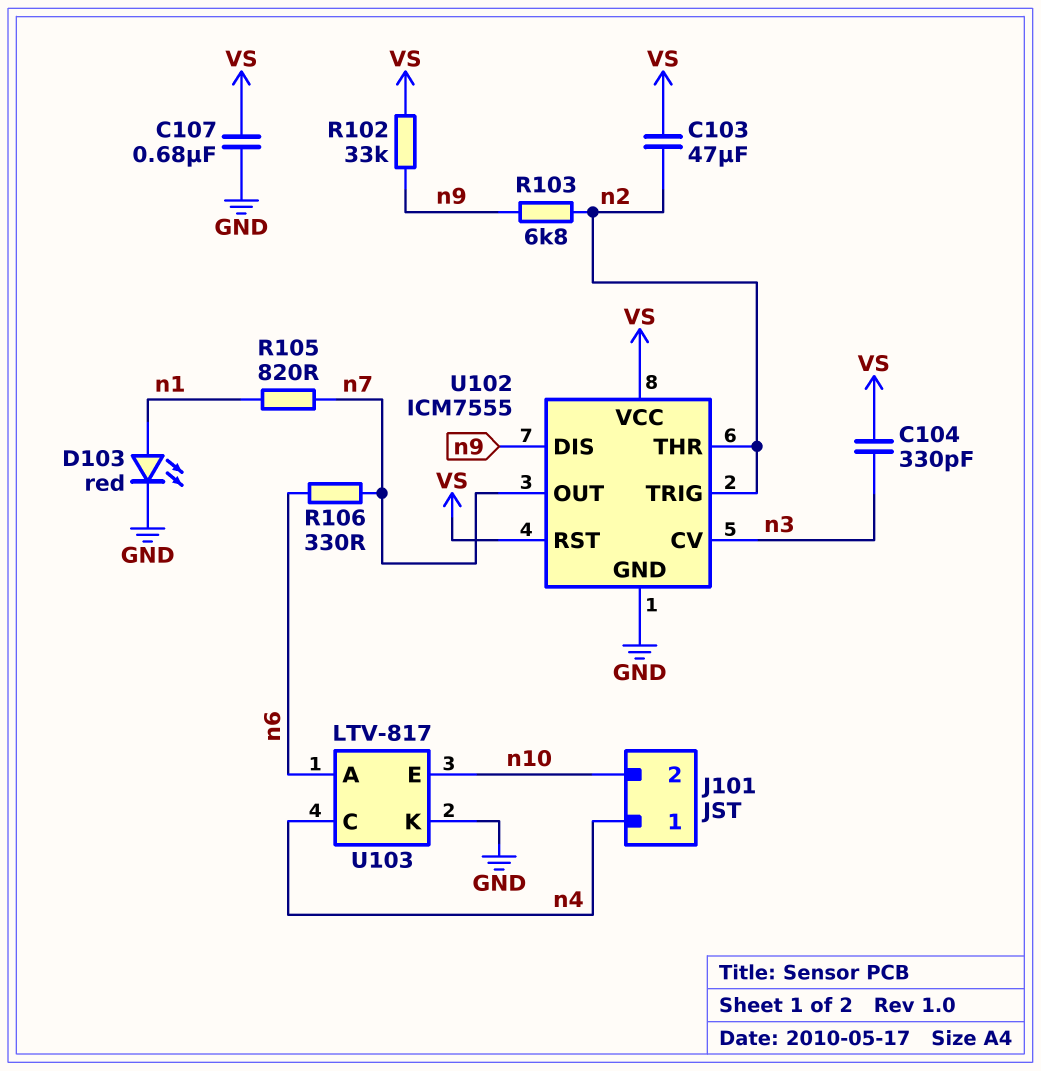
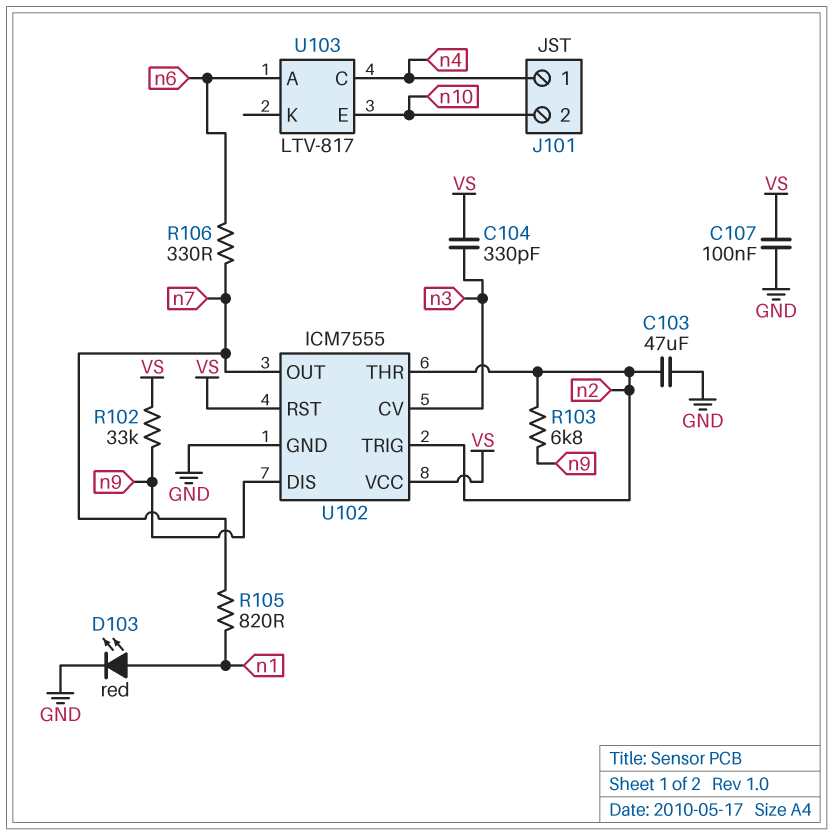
C103: 47uF (VS, n2) -> 47uF (GND, n2)
C107: 680nF (GND, VS) -> 100nF (GND, VS)
U103 pin K: GND -> none

